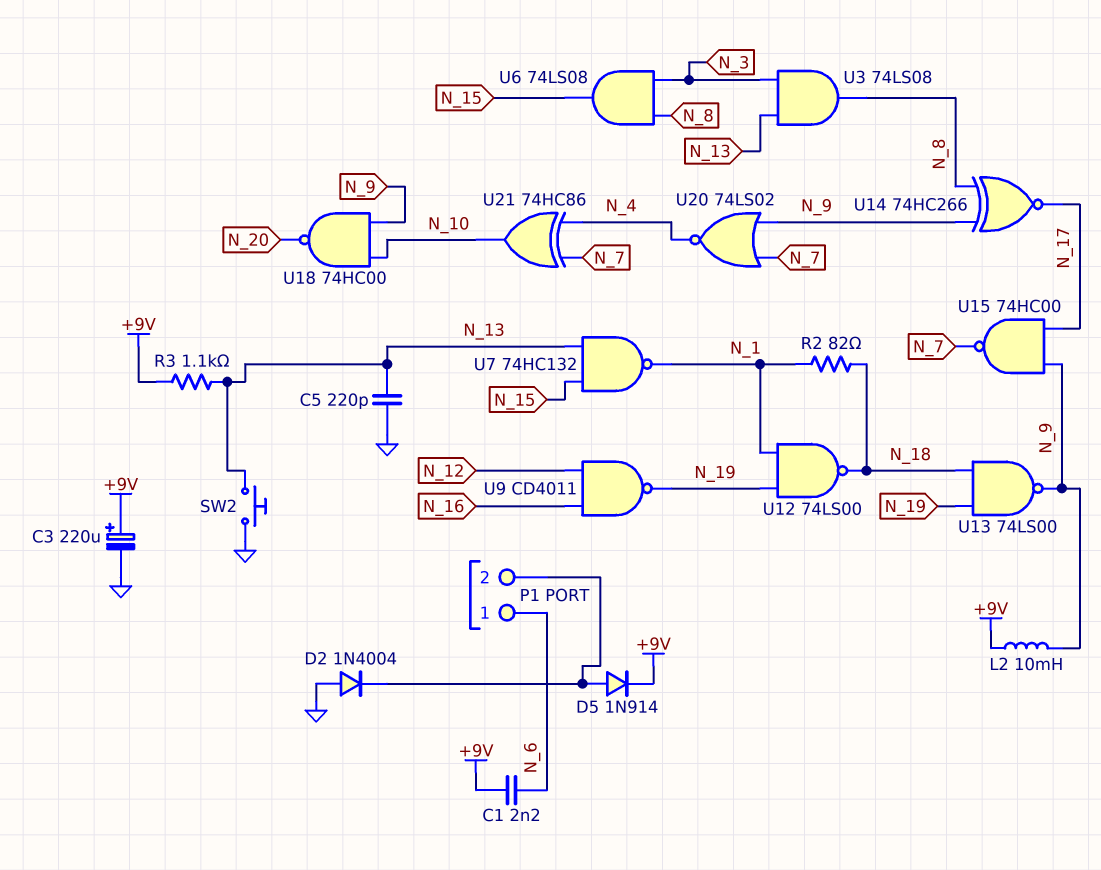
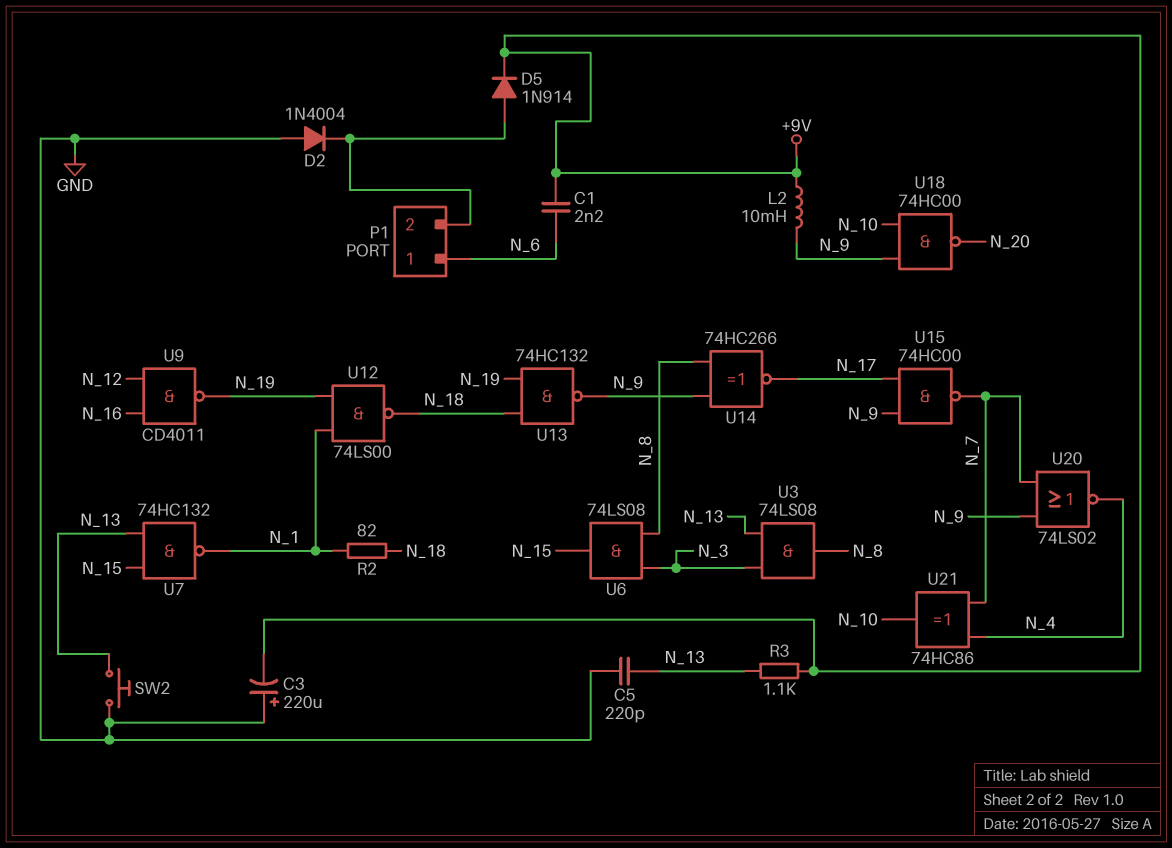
C3: 220uF (plus +9V, minus GND) -> 220uF (plus GND, minus +9V)
U13: NAND 74LS00 (in N_18, in N_19, out N_9) -> NAND 74HC132 (in N_18, in N_19, out N_9)

